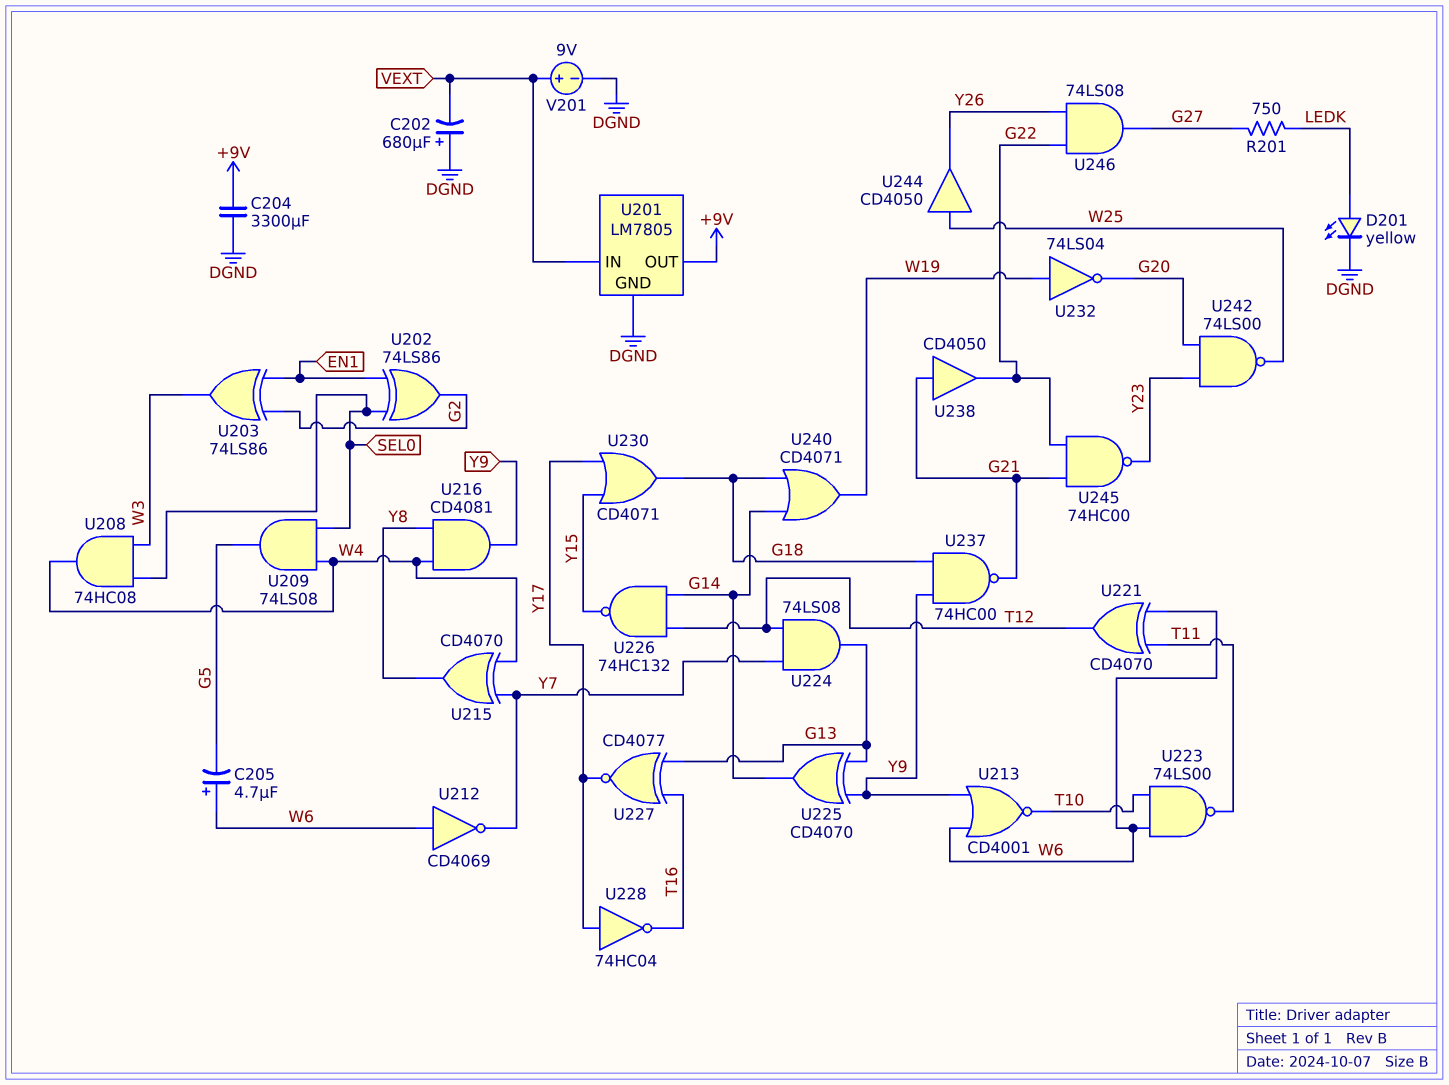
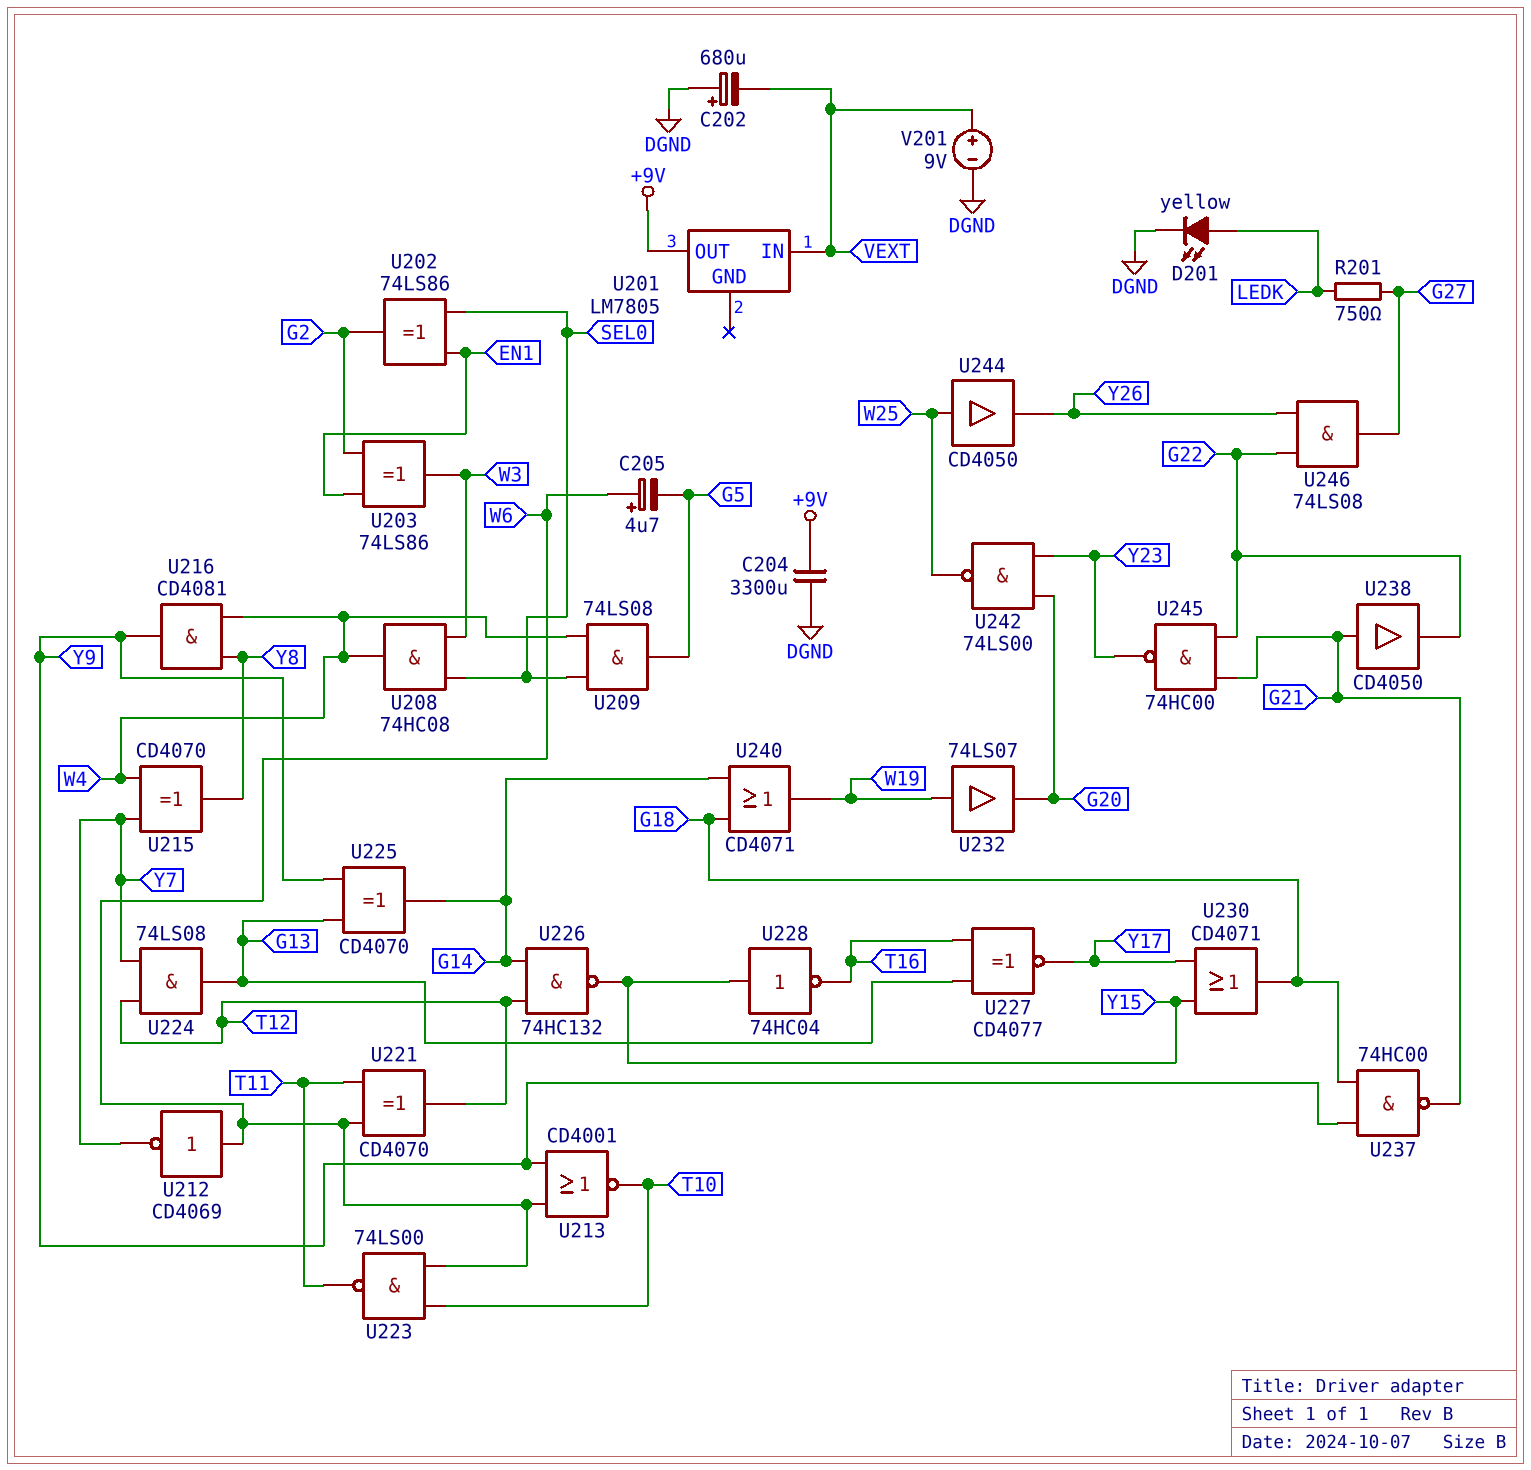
U201 pin GND: DGND -> none
U228: NOT 74HC04 (in Y17, out T16) -> NOT 74HC04 (in Y15, out T16)
U232: NOT 74LS04 (in W19, out G20) -> buffer 74LS07 (in W19, out G20)

